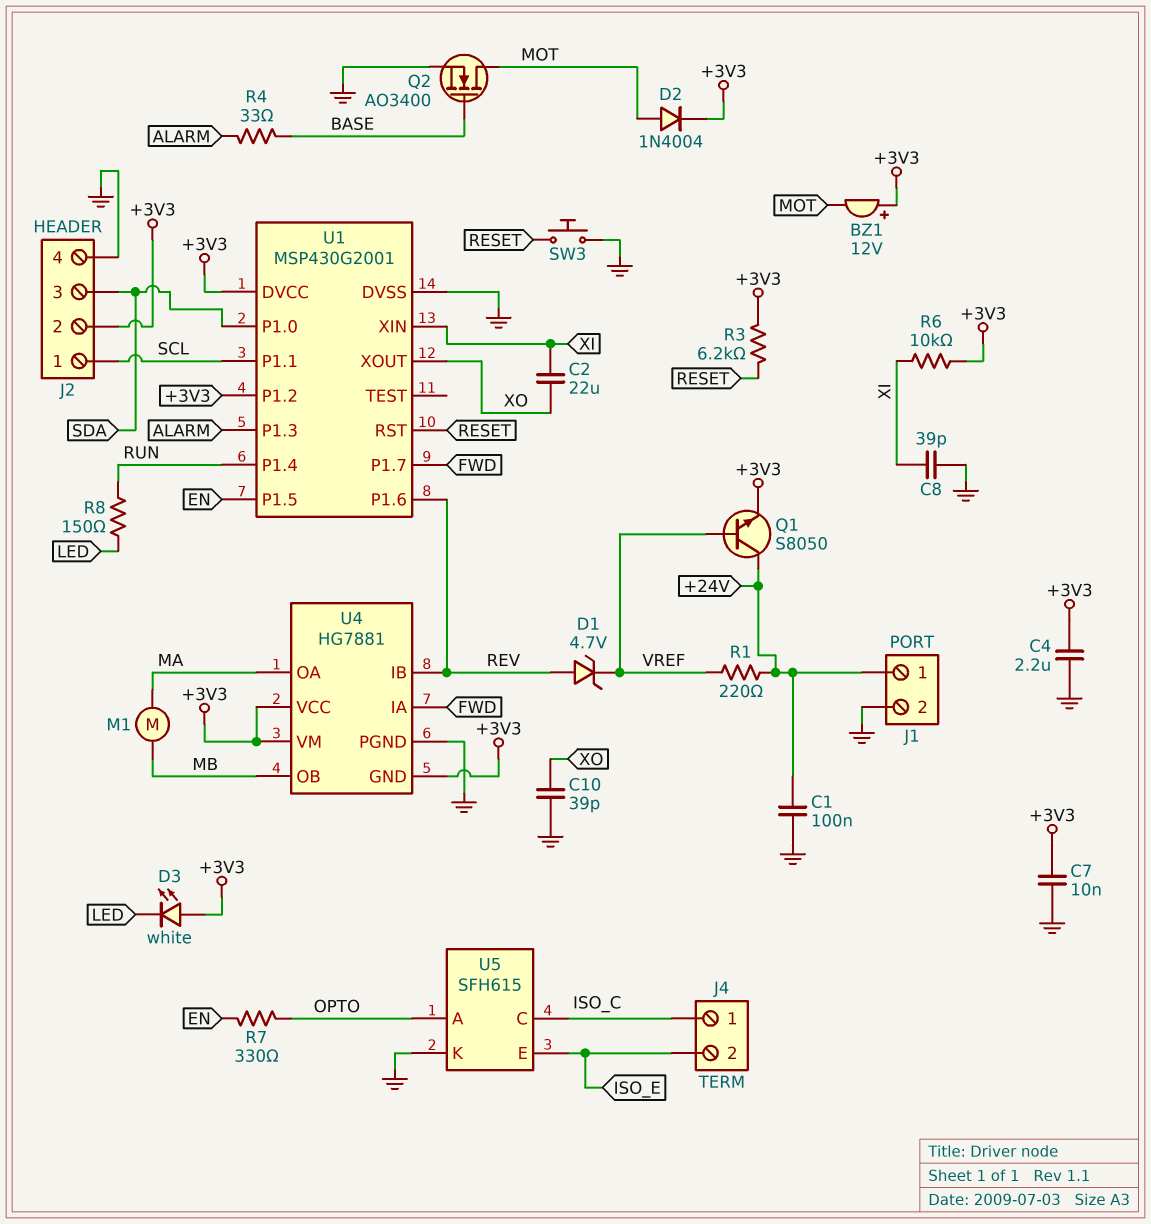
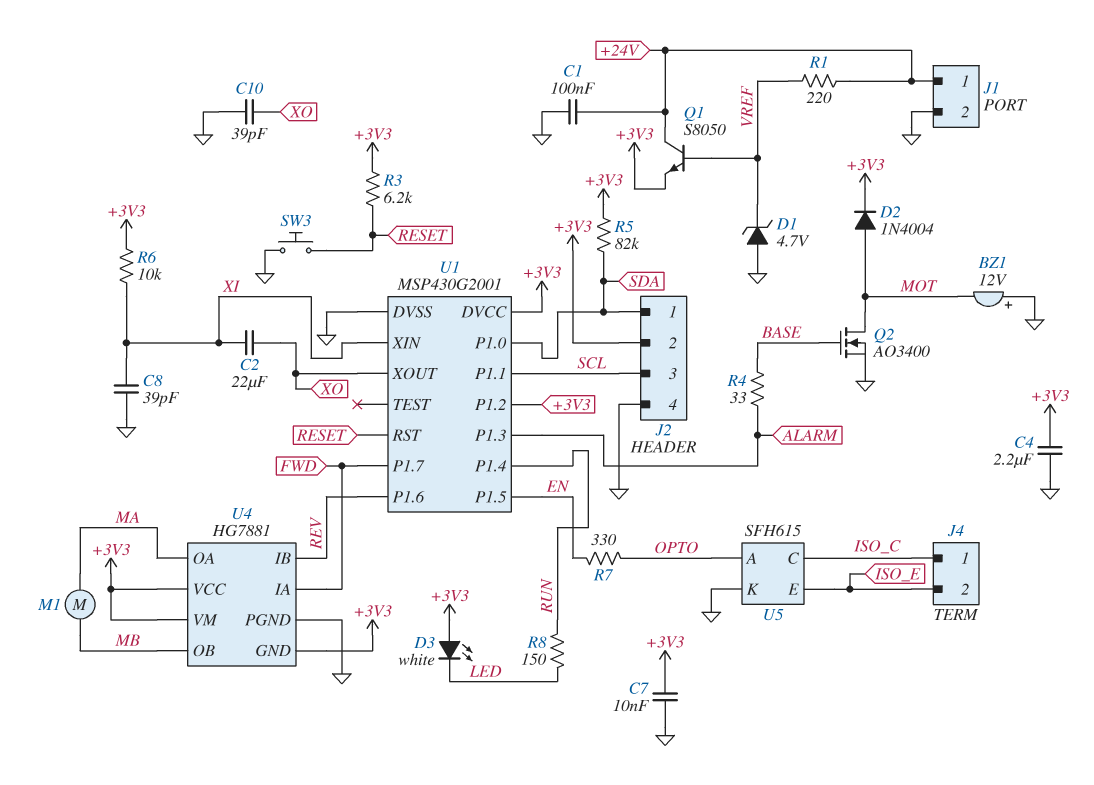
BZ1: buzzer 12V (plus +3V3, minus MOT) -> buzzer 12V (plus GND, minus MOT)
D1: zener 4.7V (A REV, K VREF) -> zener 4.7V (A GND, K VREF)
J2 pin 1: SCL -> SDA
J2 pin 3: SDA -> SCL
R5: none -> 82k (+3V3, SDA)

